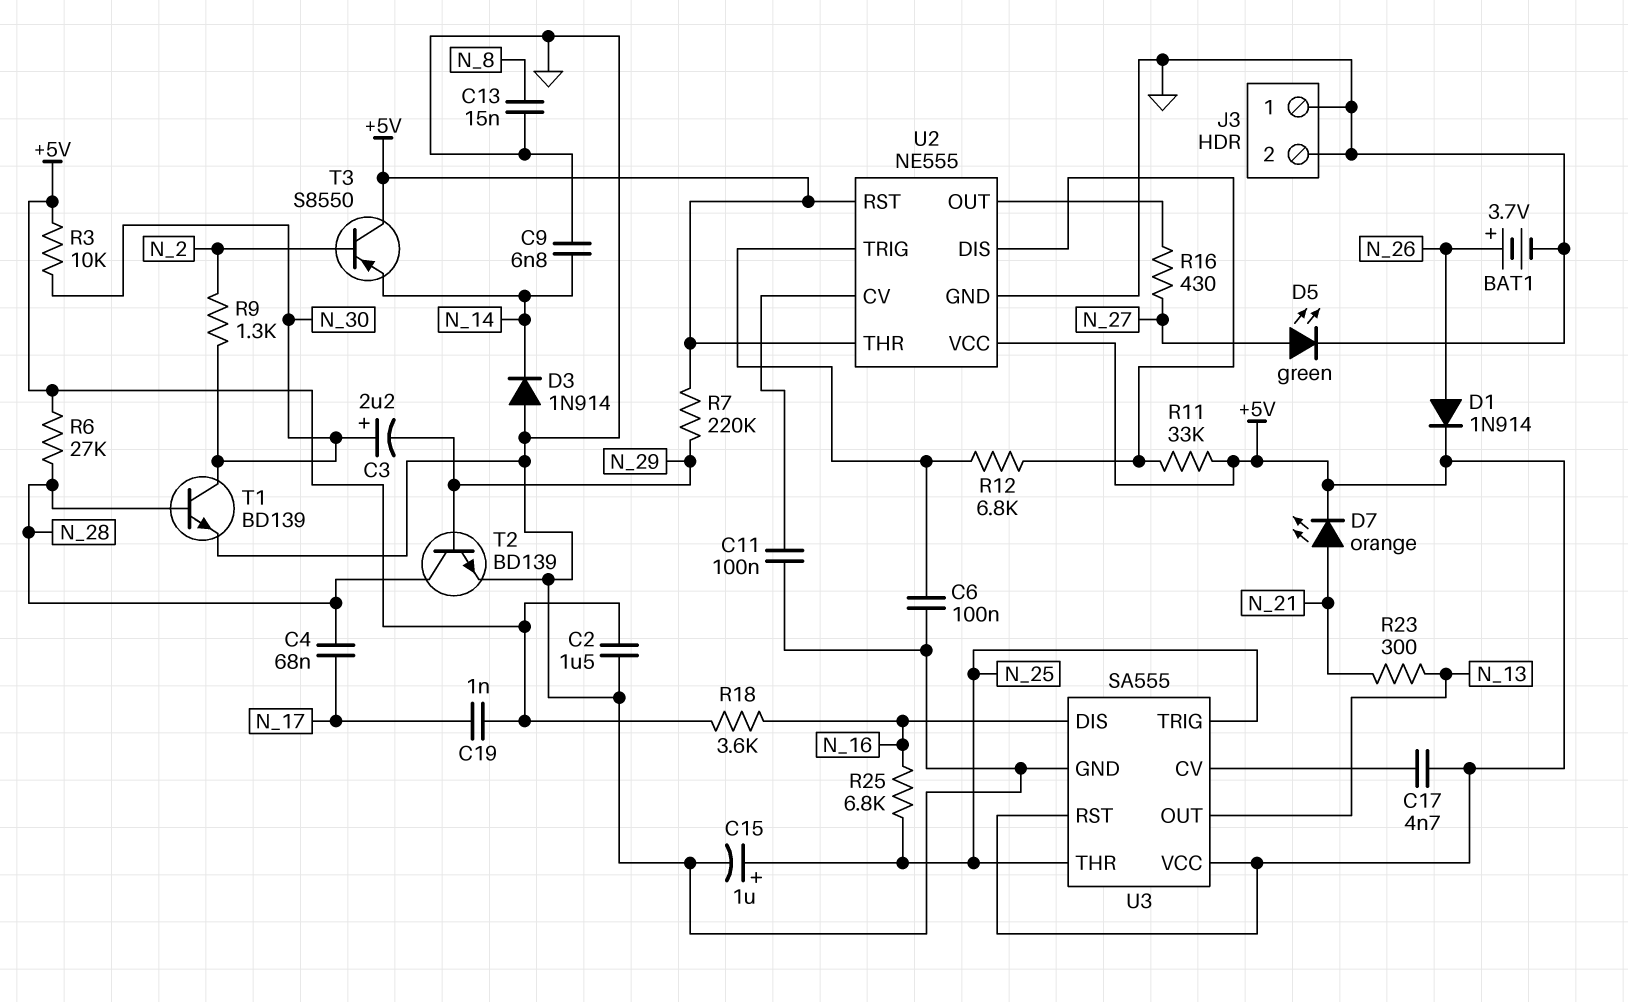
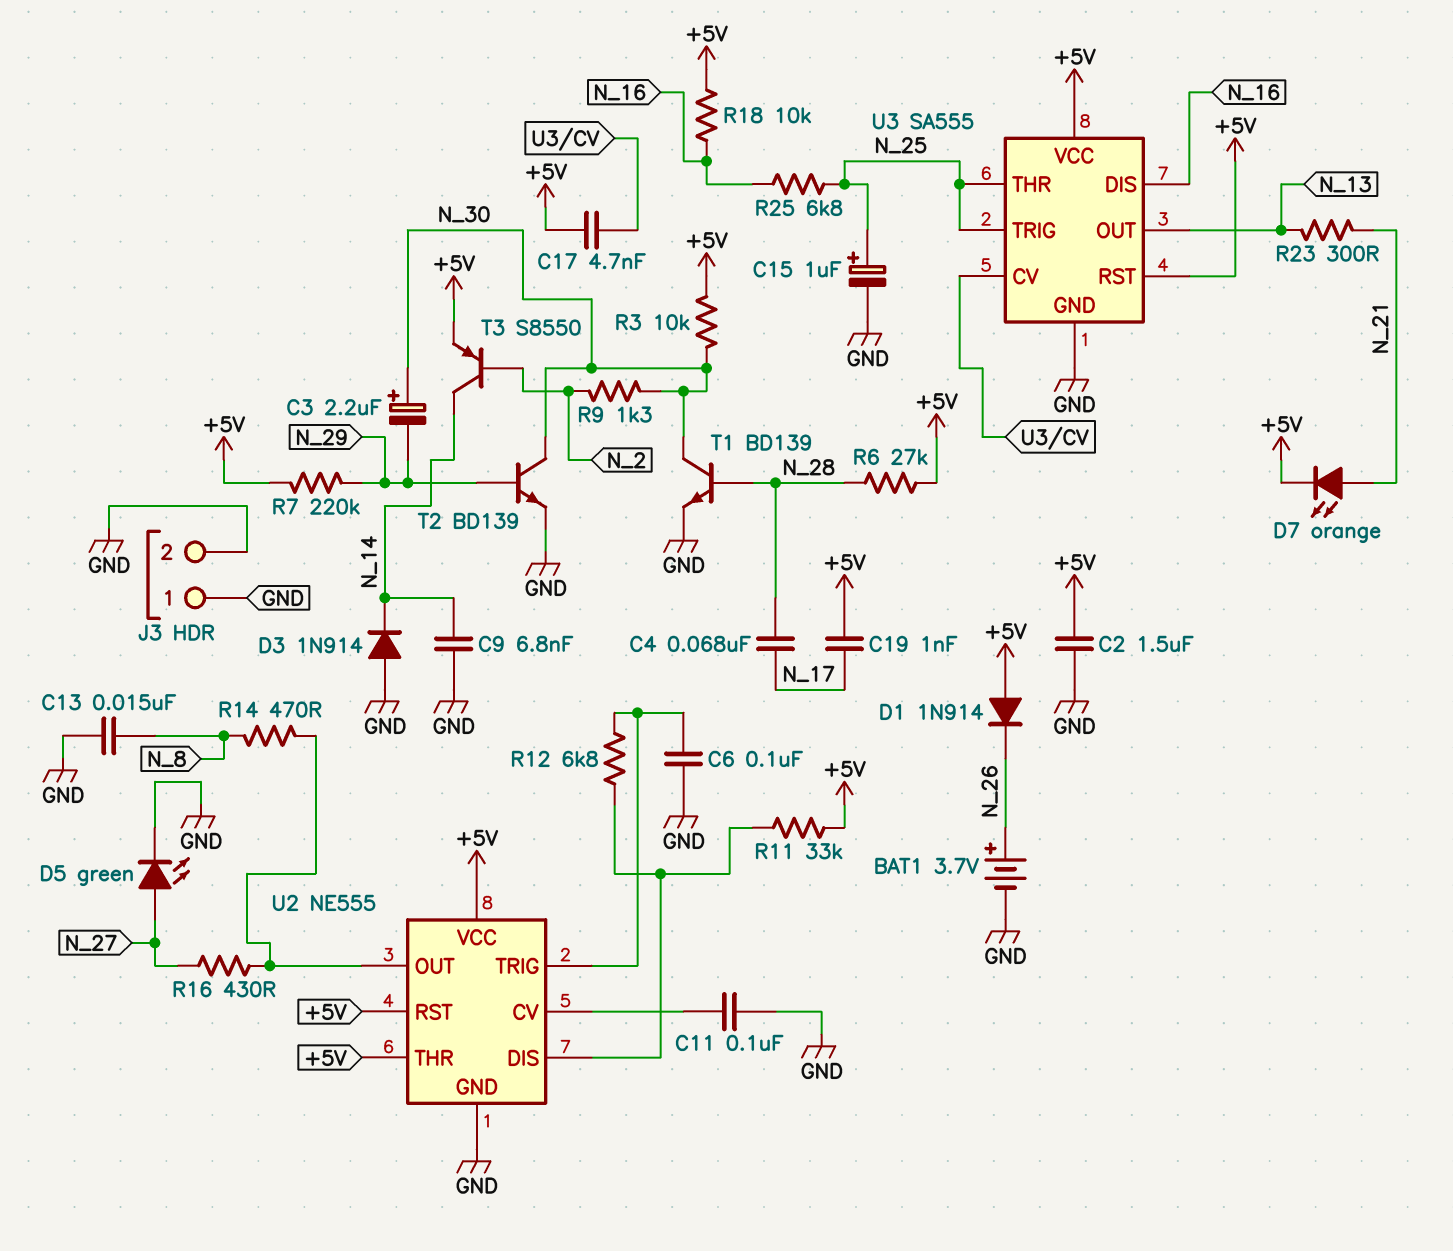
D1: diode 1N914 (A N_26, K +5V) -> diode 1N914 (A +5V, K N_26)
R14: none -> 470 (N_8, U2/OUT)
R18: 3.6k (+5V, N_16) -> 10k (+5V, N_16)
T2: NPN BD139 (B N_29, C N_28, E GND) -> NPN BD139 (B N_29, C N_30, E GND)
T3: PNP S8550 (B N_2, C +5V, E N_14) -> PNP S8550 (B N_2, C N_14, E +5V)

